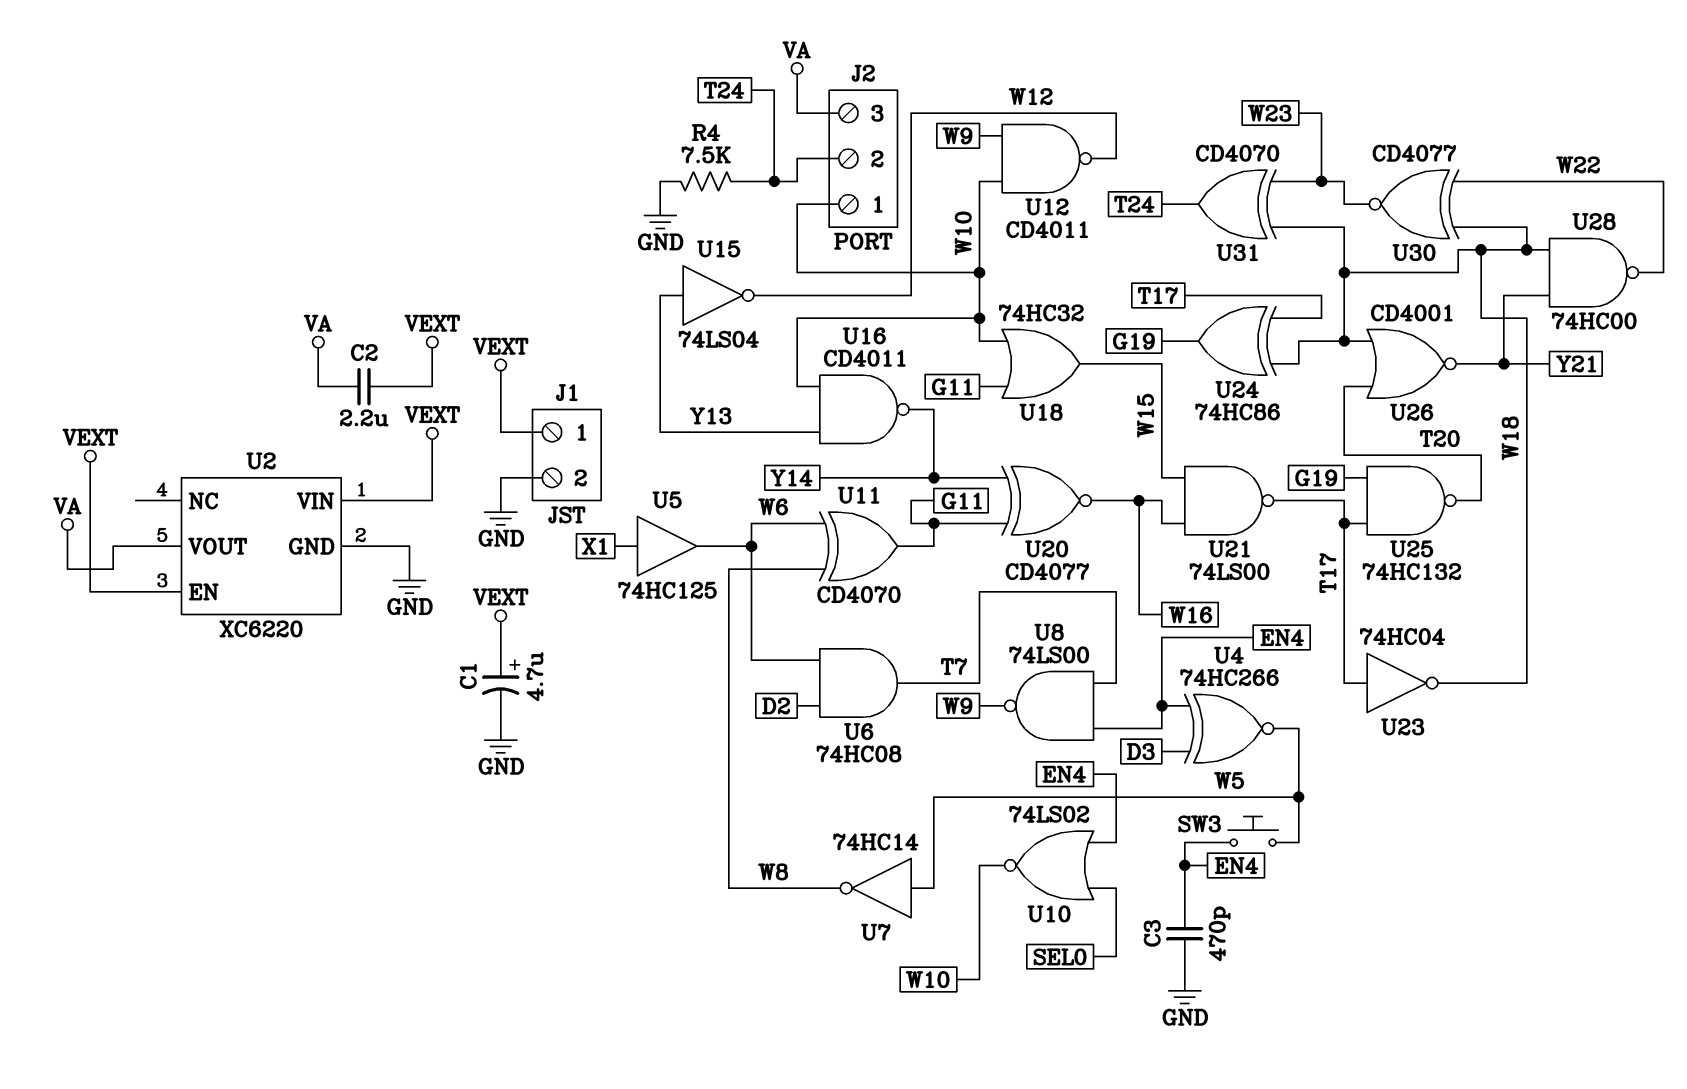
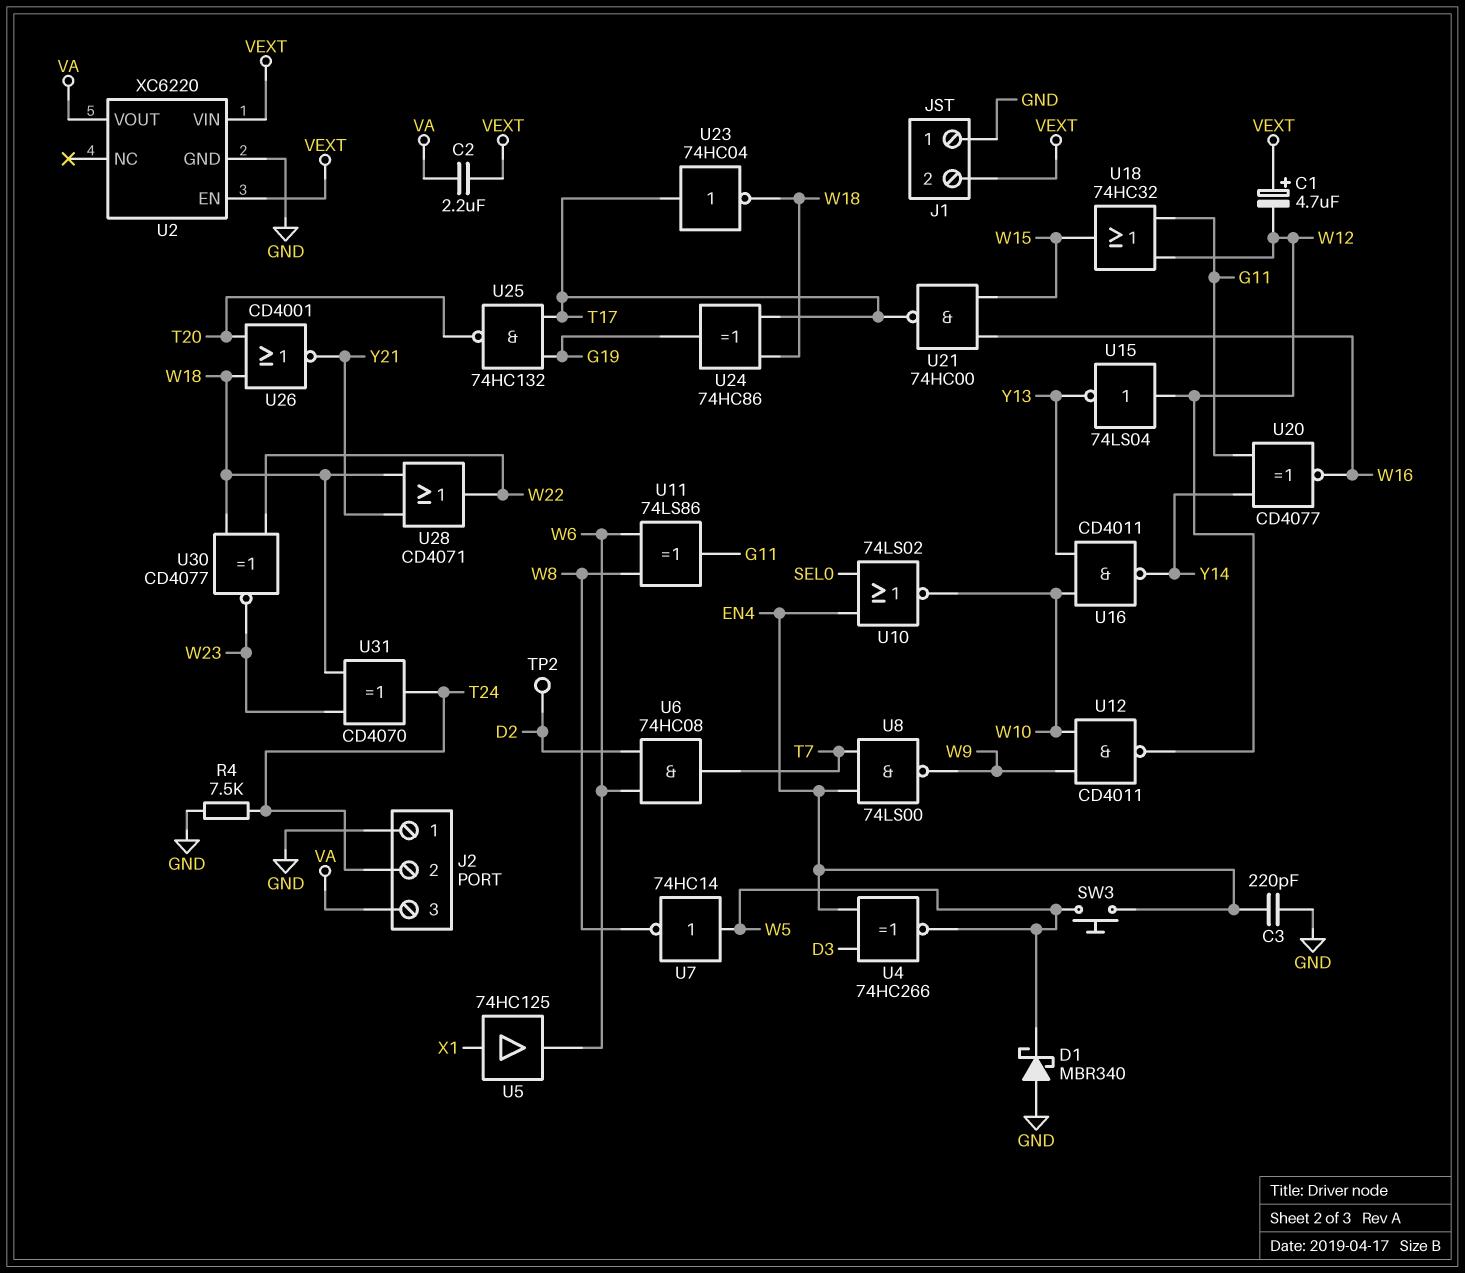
C1: 4.7uF (plus VEXT, minus GND) -> 4.7uF (plus VEXT, minus W12)
C3: 470pF (EN4, GND) -> 220pF (EN4, GND)
D1: none -> schottky MBR340 (A GND, K W5)
J1 pin 1: VEXT -> GND
J1 pin 2: GND -> VEXT
J2 pin 1: W10 -> GND
TP2: none -> test point (D2)
U11: XOR CD4070 (in W6, in W8, out G11) -> XOR 74LS86 (in W6, in W8, out G11)
U15: NOT 74LS04 (in Y13, out W12) -> NOT 74LS04 (in W12, out Y13)
U18: OR 74HC32 (in G11, in W10, out W15) -> OR 74HC32 (in G11, in W12, out W15)
U21: NAND 74LS00 (in W15, in W16, out T17) -> NAND 74HC00 (in W15, in W16, out T17)
U28: NAND 74HC00 (in W18, in Y21, out W22) -> OR CD4071 (in W18, in Y21, out W22)

